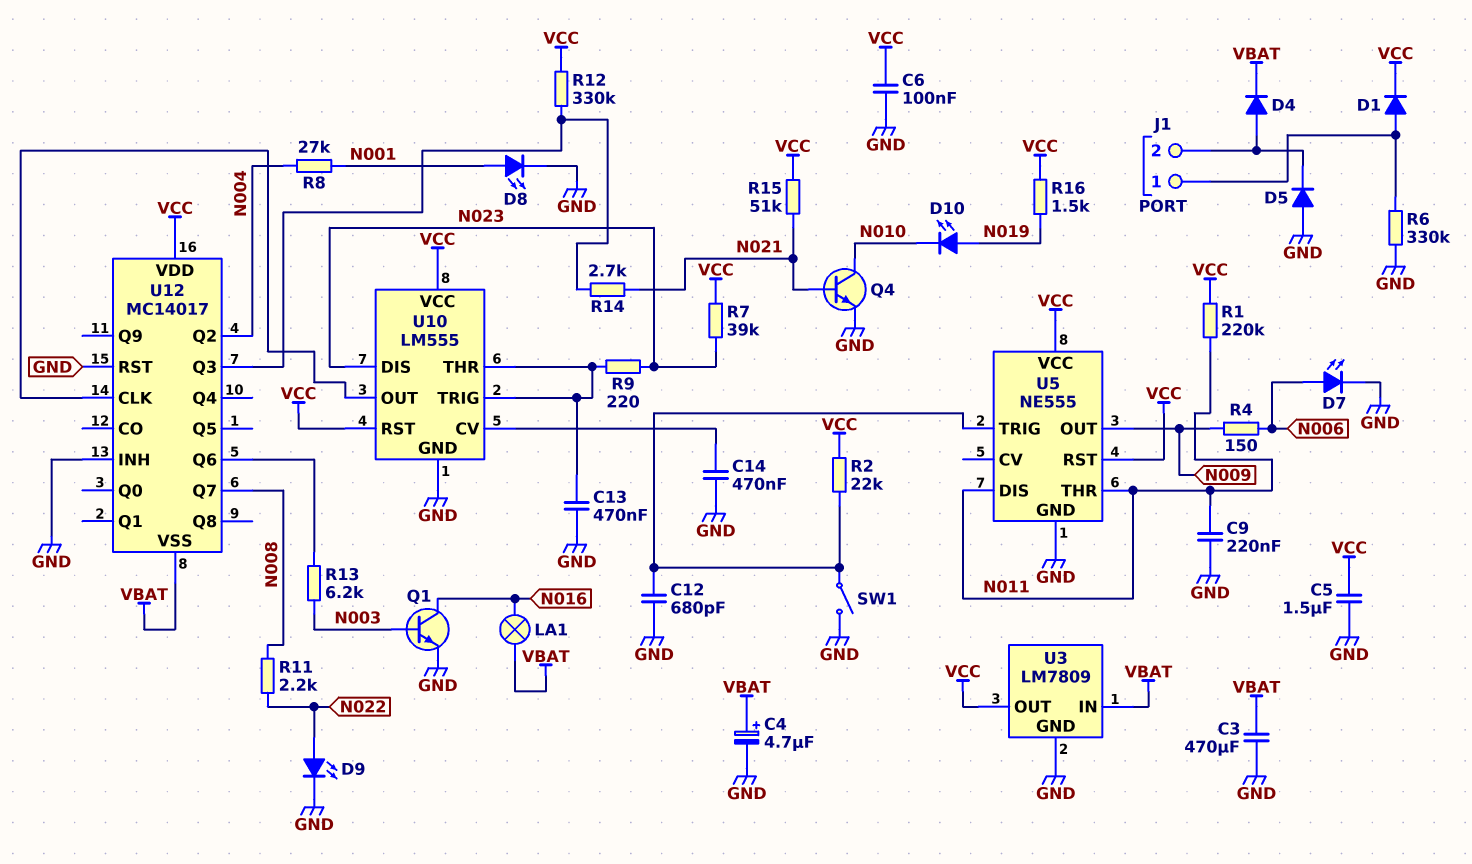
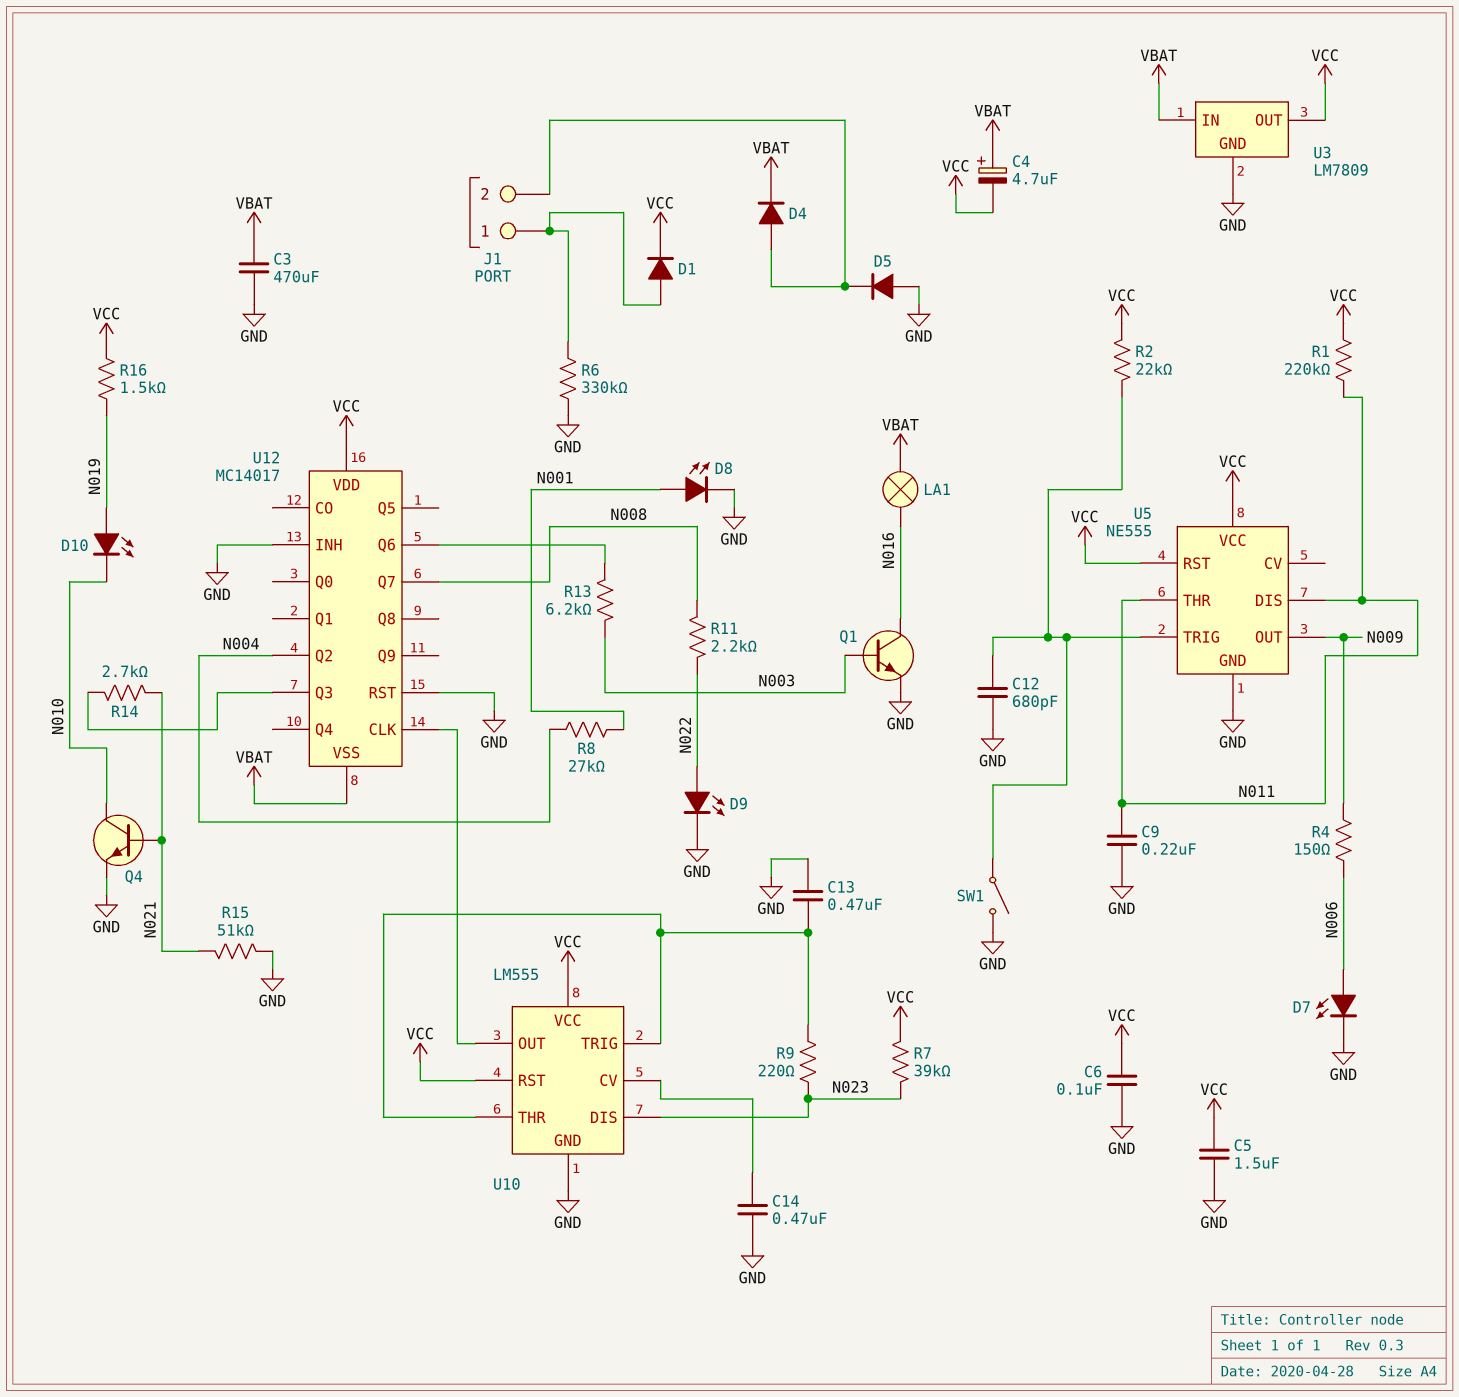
C4: 4.7uF (plus VBAT, minus GND) -> 4.7uF (plus VBAT, minus VCC)
R12: 330k (U12/Q3, VCC) -> none
R15: 51k (N021, VCC) -> 51k (GND, N021)

